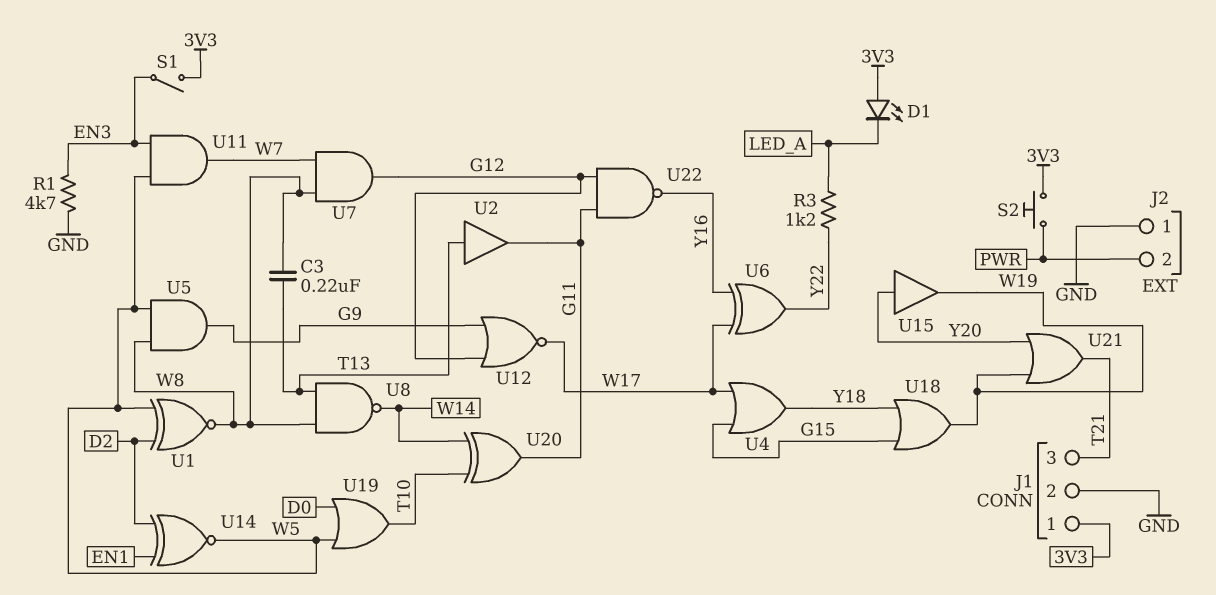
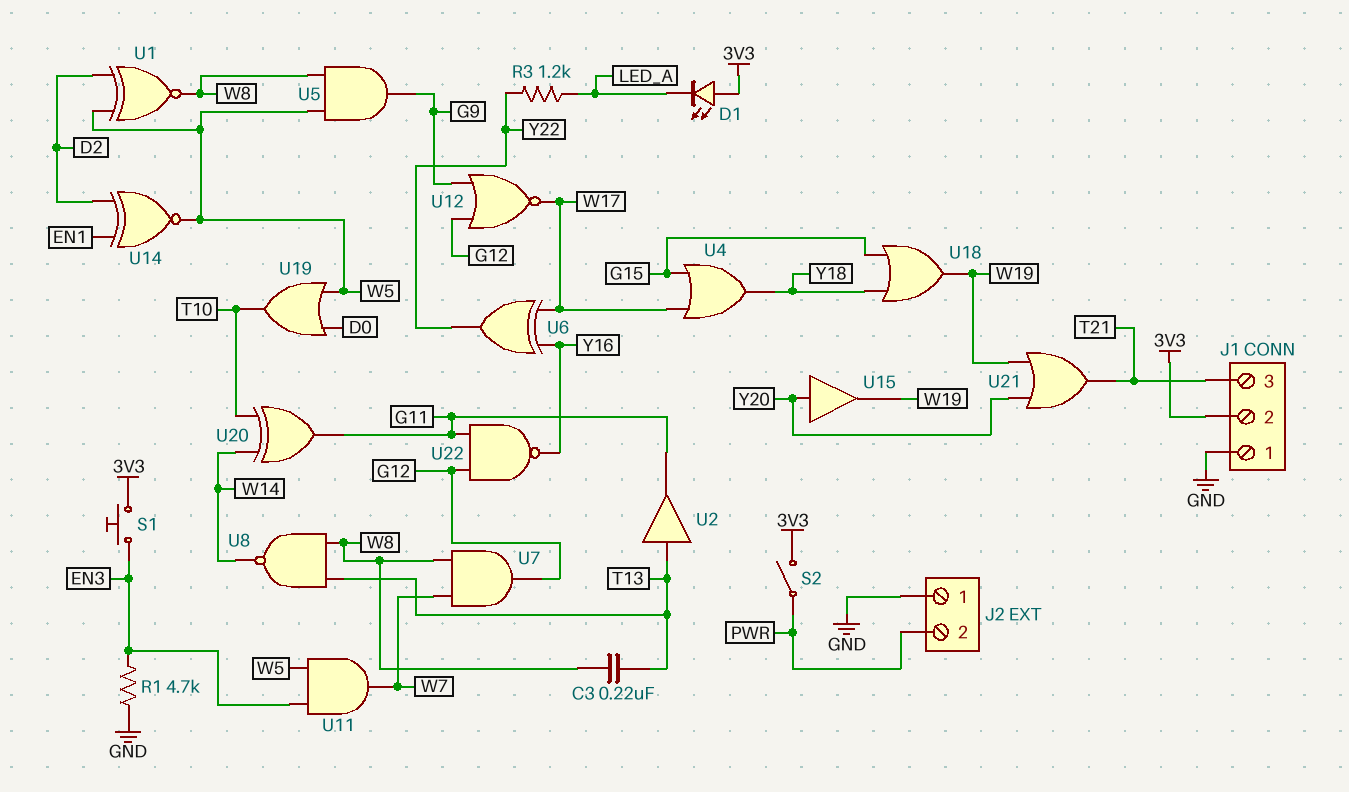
J1 pin 1: 3V3 -> GND
J1 pin 2: GND -> 3V3
S1: switch (3V3, EN3) -> button (3V3, EN3)
S2: button (3V3, PWR) -> switch (3V3, PWR)

